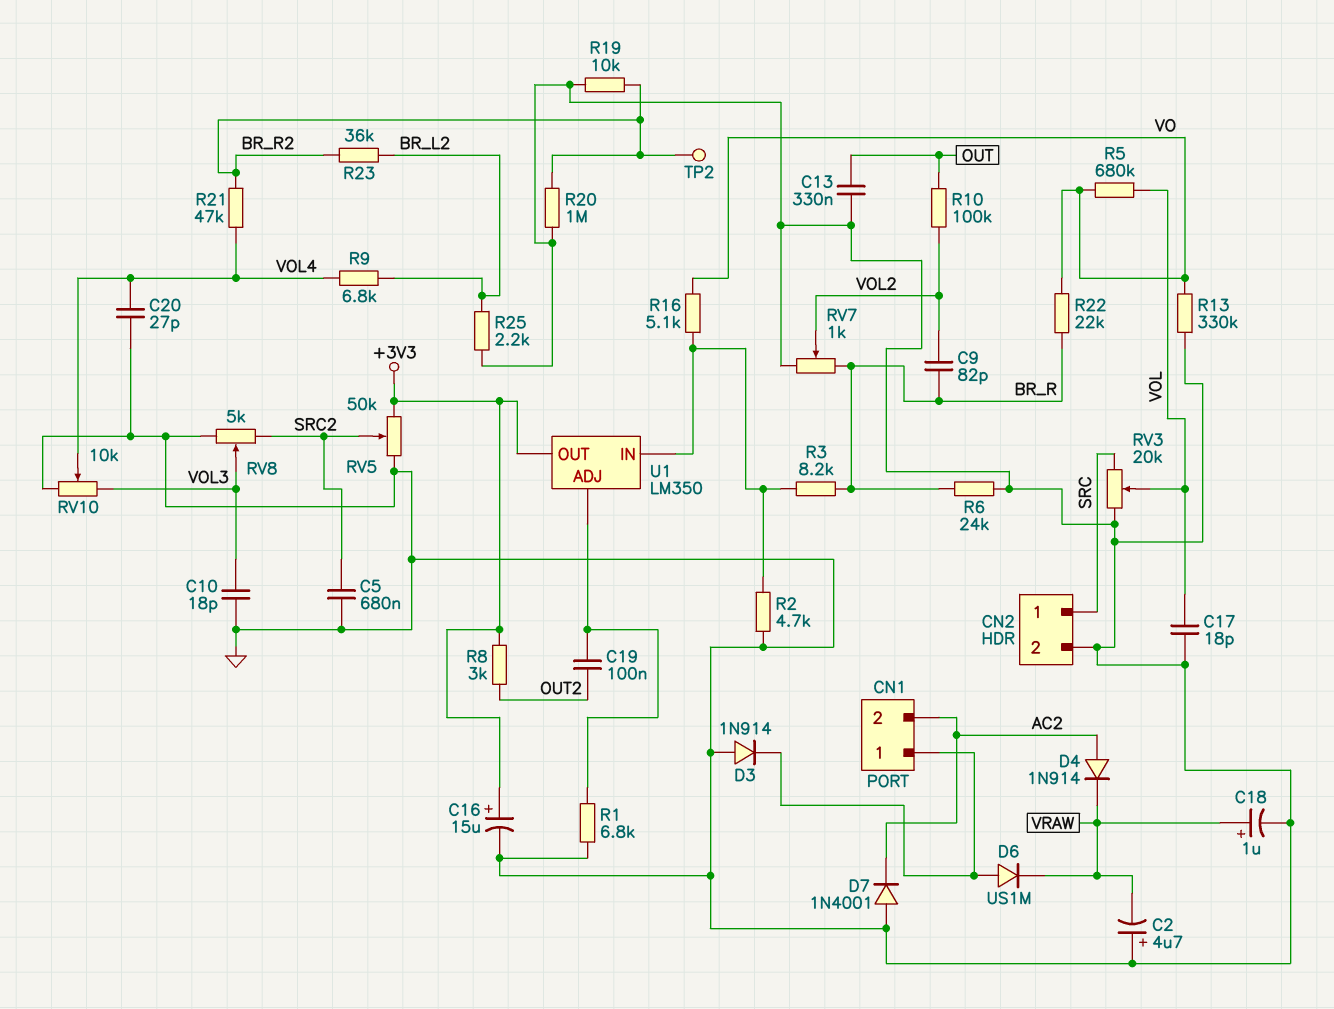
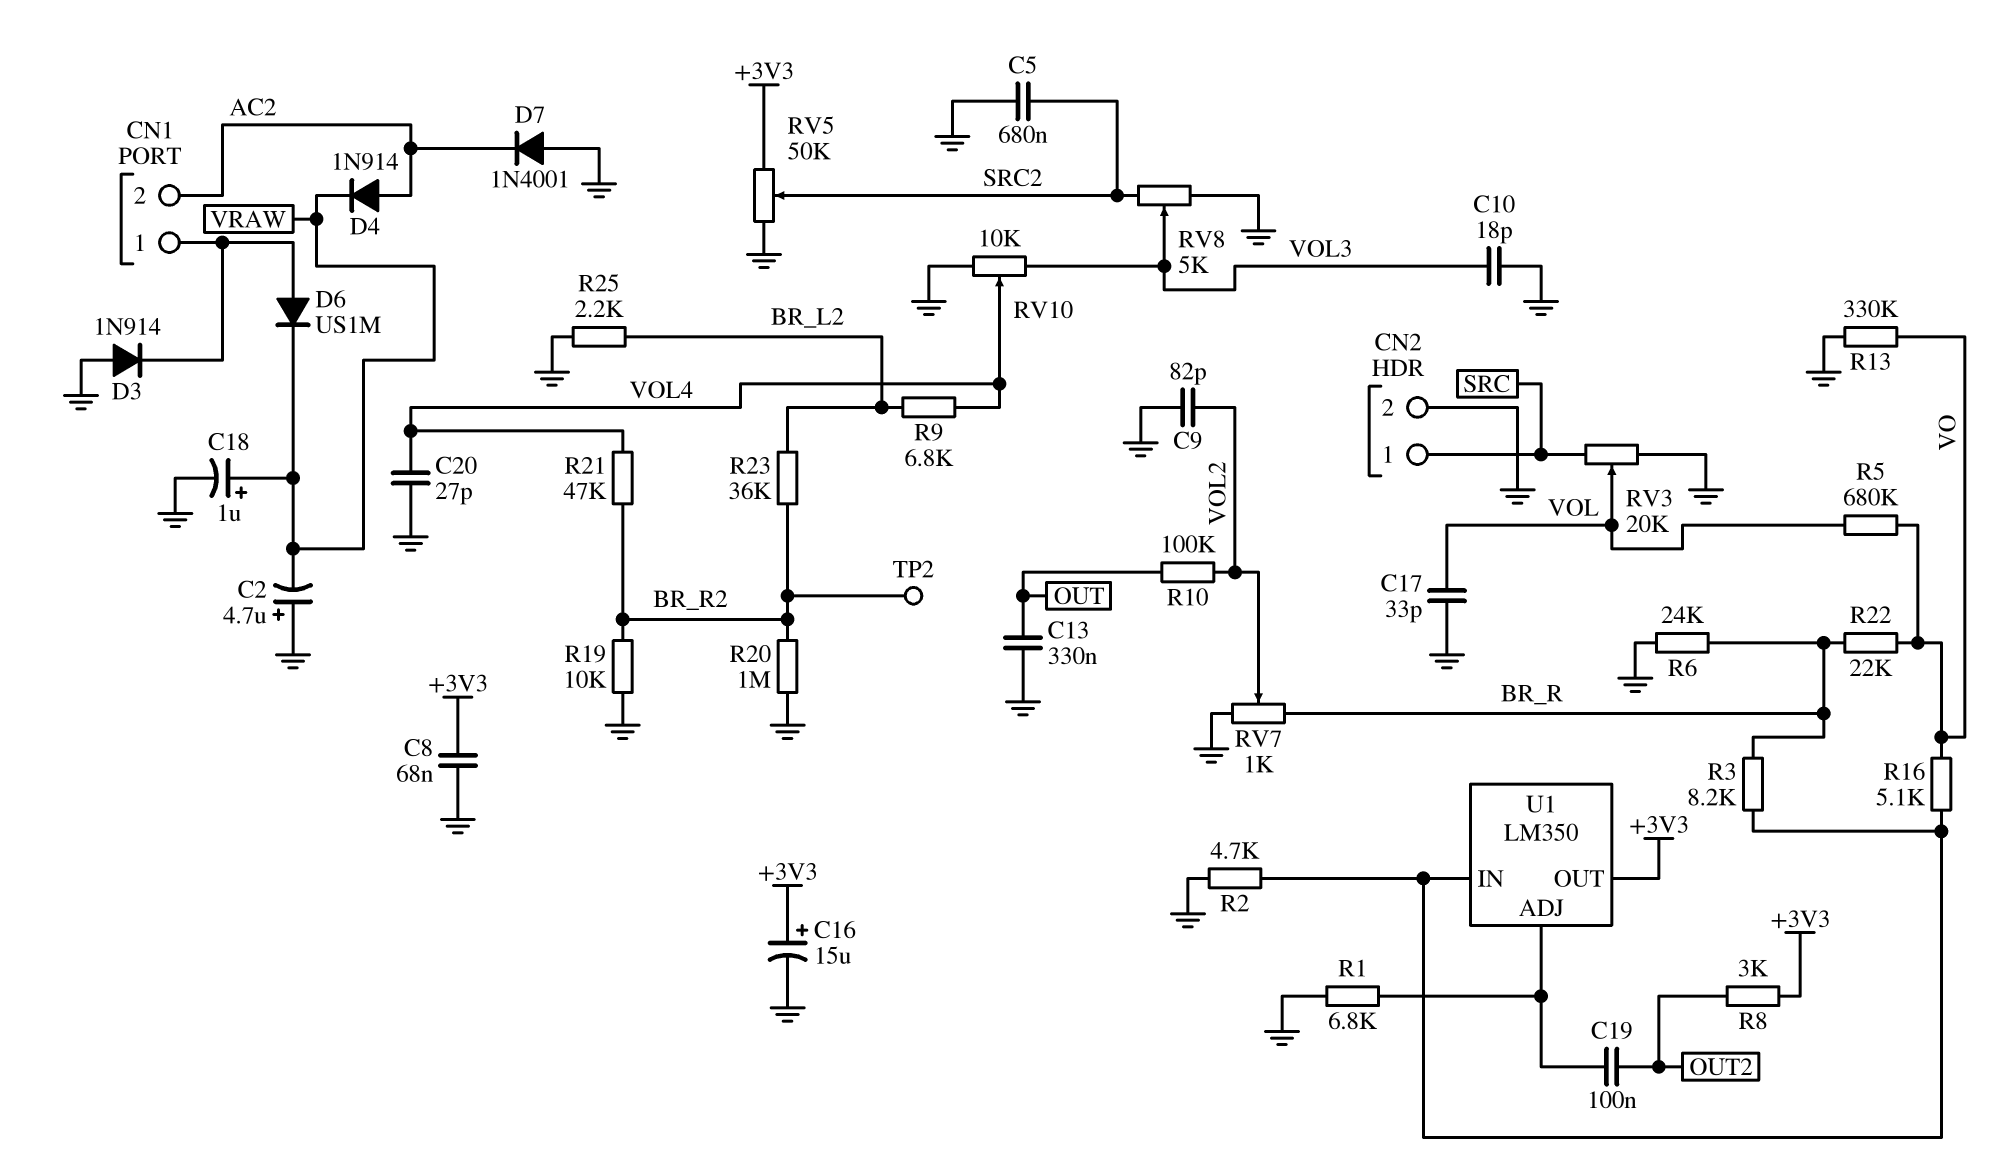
C8: none -> 68nF (+3V3, GND)
C9: 82pF (BR_R, VOL2) -> 82pF (GND, VOL2)
C17: 18pF (GND, VOL) -> 33pF (GND, VOL)

